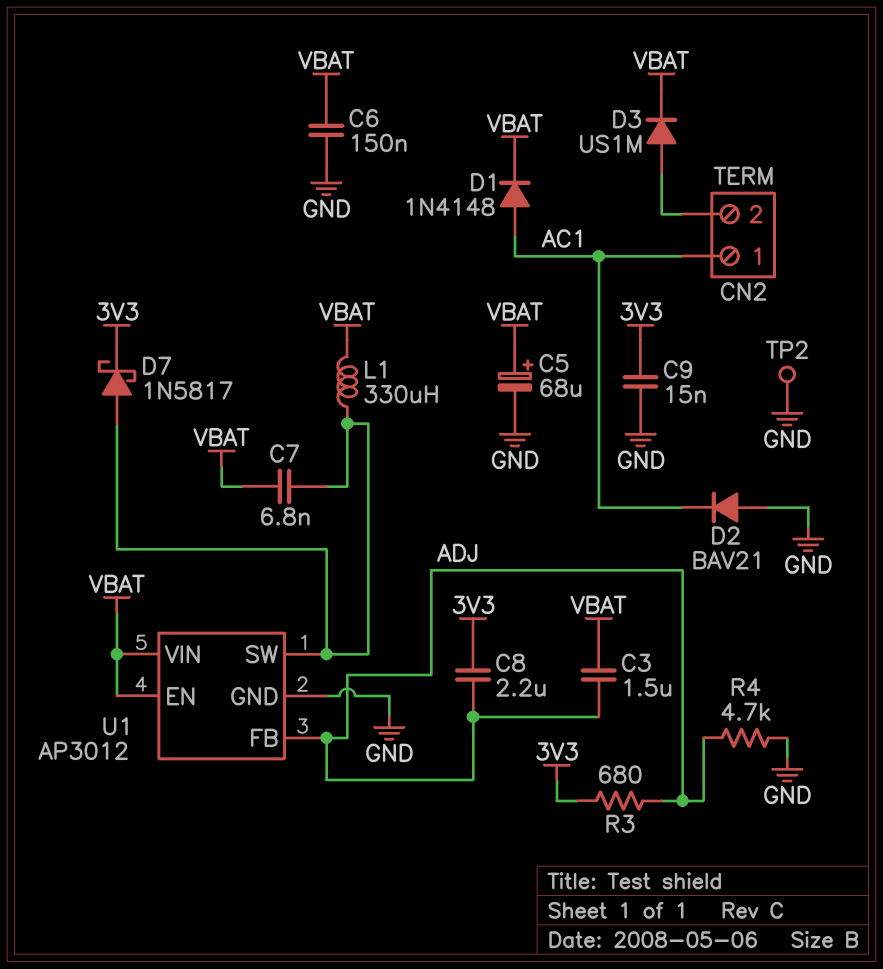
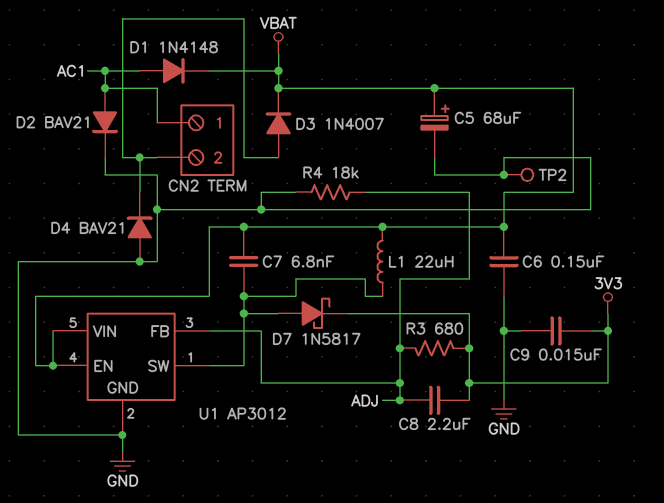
C3: 1.5uF (ADJ, VBAT) -> none
D2: diode BAV21 (A GND, K AC1) -> diode BAV21 (A AC1, K GND)
D3: diode US1M (A CN2/2, K VBAT) -> diode 1N4007 (A CN2/2, K VBAT)
D4: none -> diode BAV21 (A GND, K CN2/2)
L1: 330uH (U1/SW, VBAT) -> 22uH (U1/SW, VBAT)
R4: 4.7k (ADJ, GND) -> 18k (ADJ, GND)

